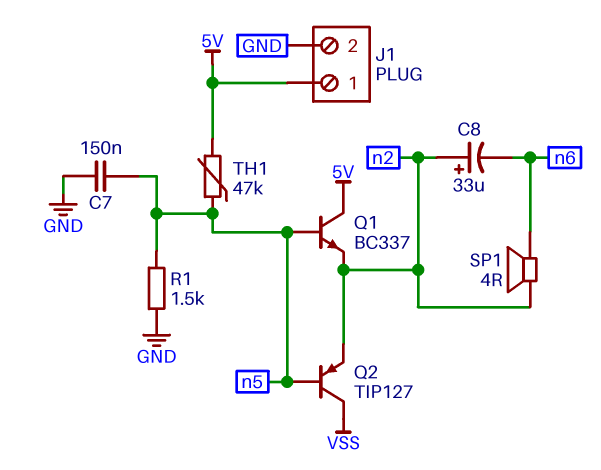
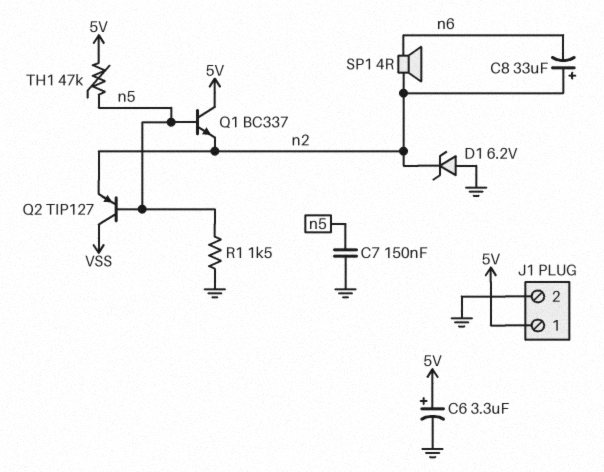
C6: none -> 3.3uF (plus 5V, minus GND)
D1: none -> zener 6.2V (A GND, K n2)

